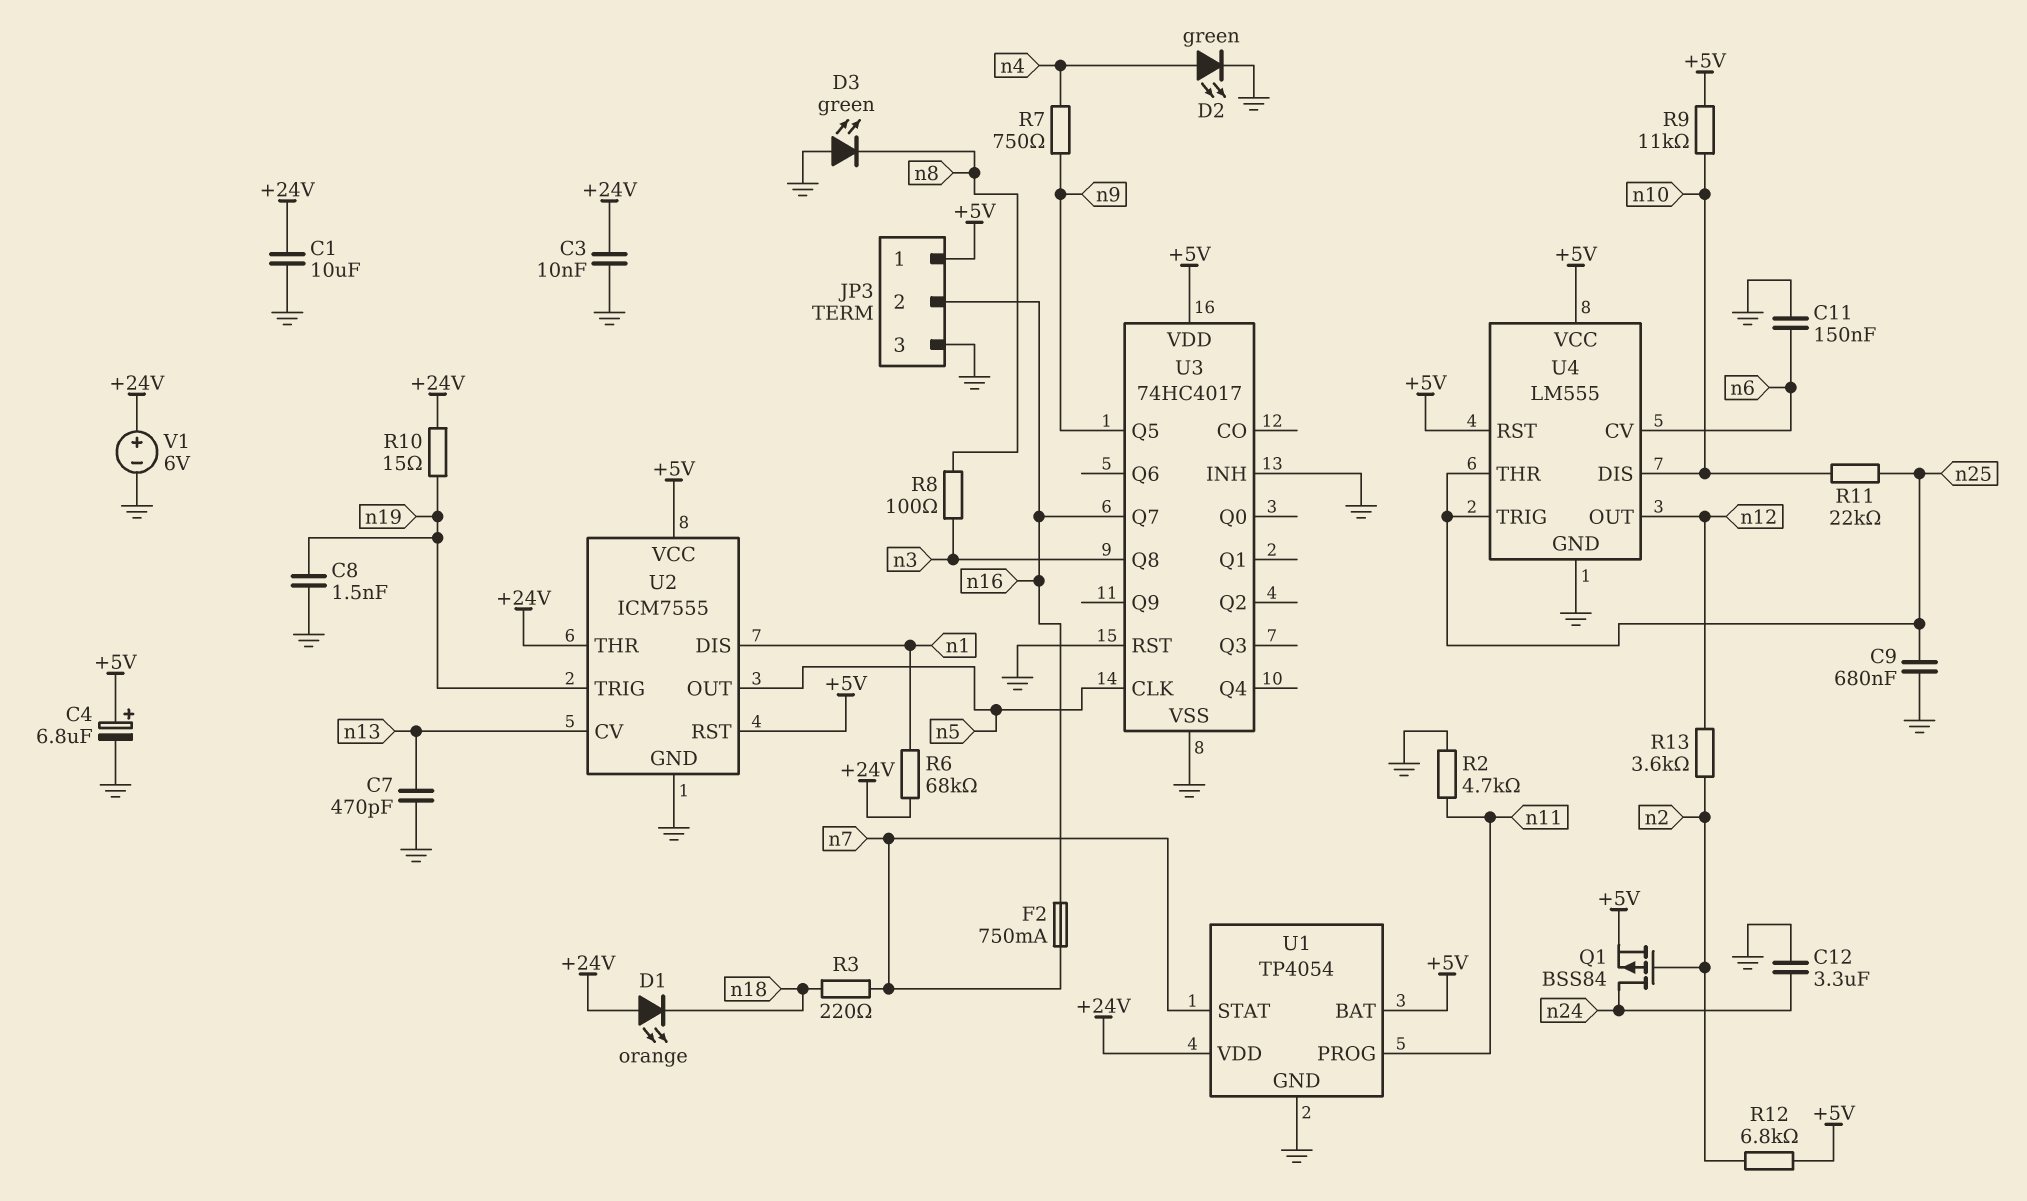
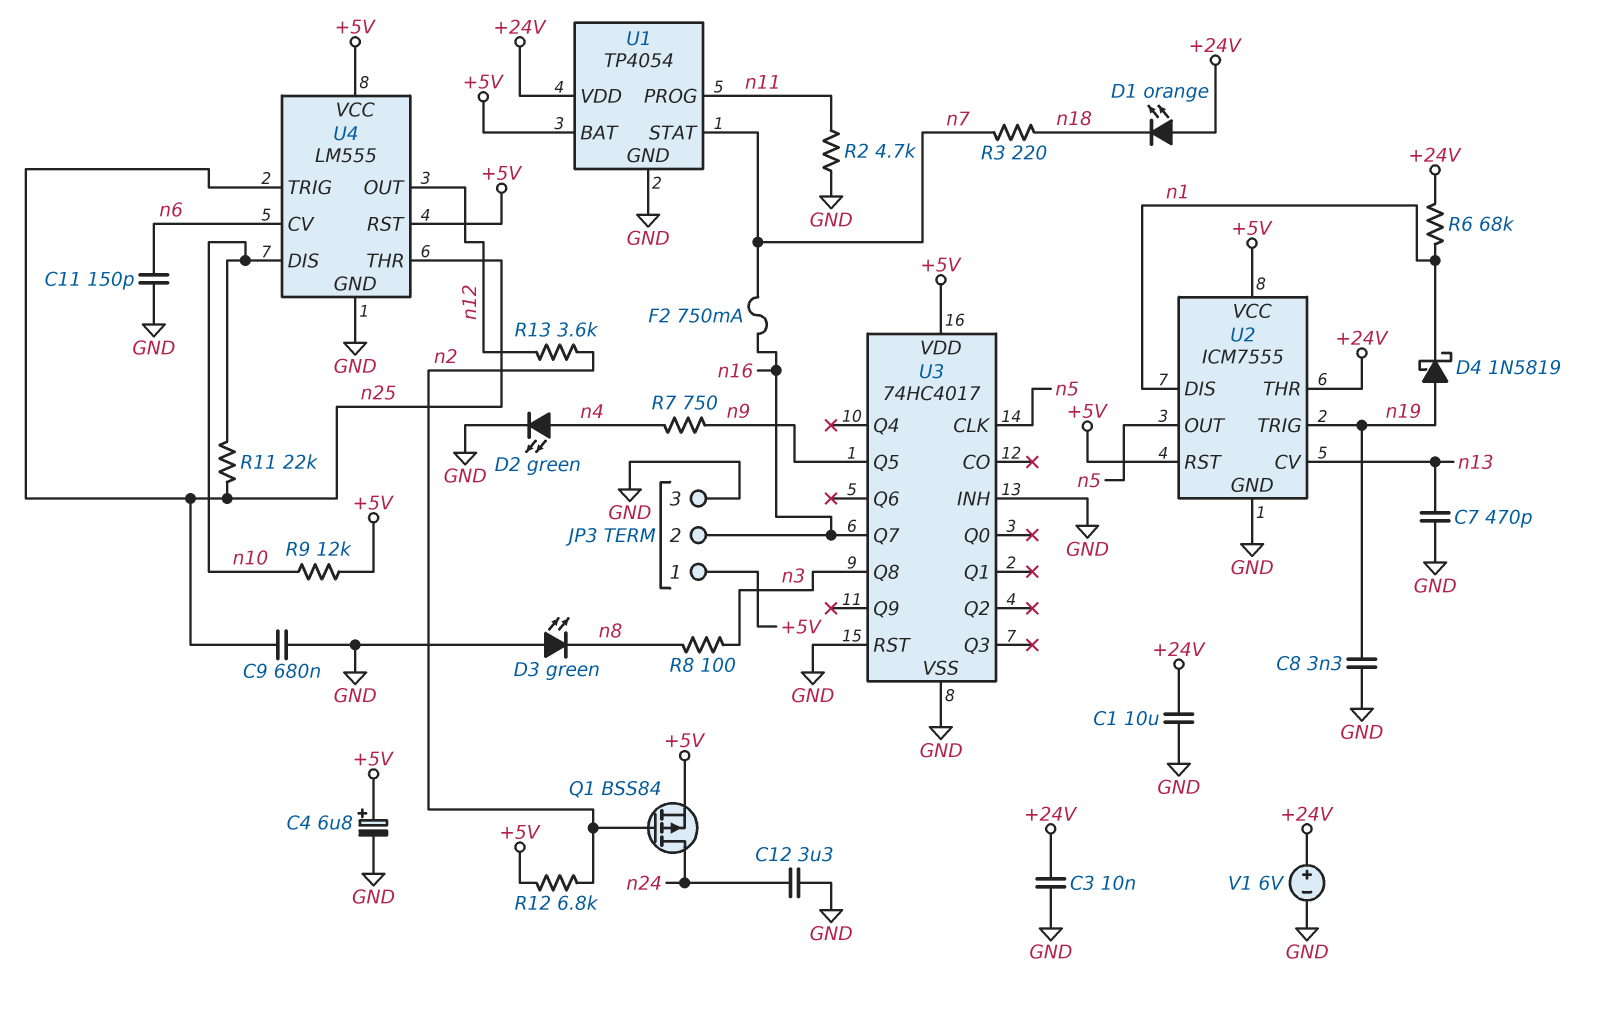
C8: 1.5nF (GND, n19) -> 3.3nF (GND, n19)
C11: 150nF (GND, n6) -> 150pF (GND, n6)
D4: none -> schottky 1N5819 (A n19, K n1)
R9: 11k (+5V, n10) -> 12k (+5V, n10)
R10: 15 (+24V, n19) -> none

